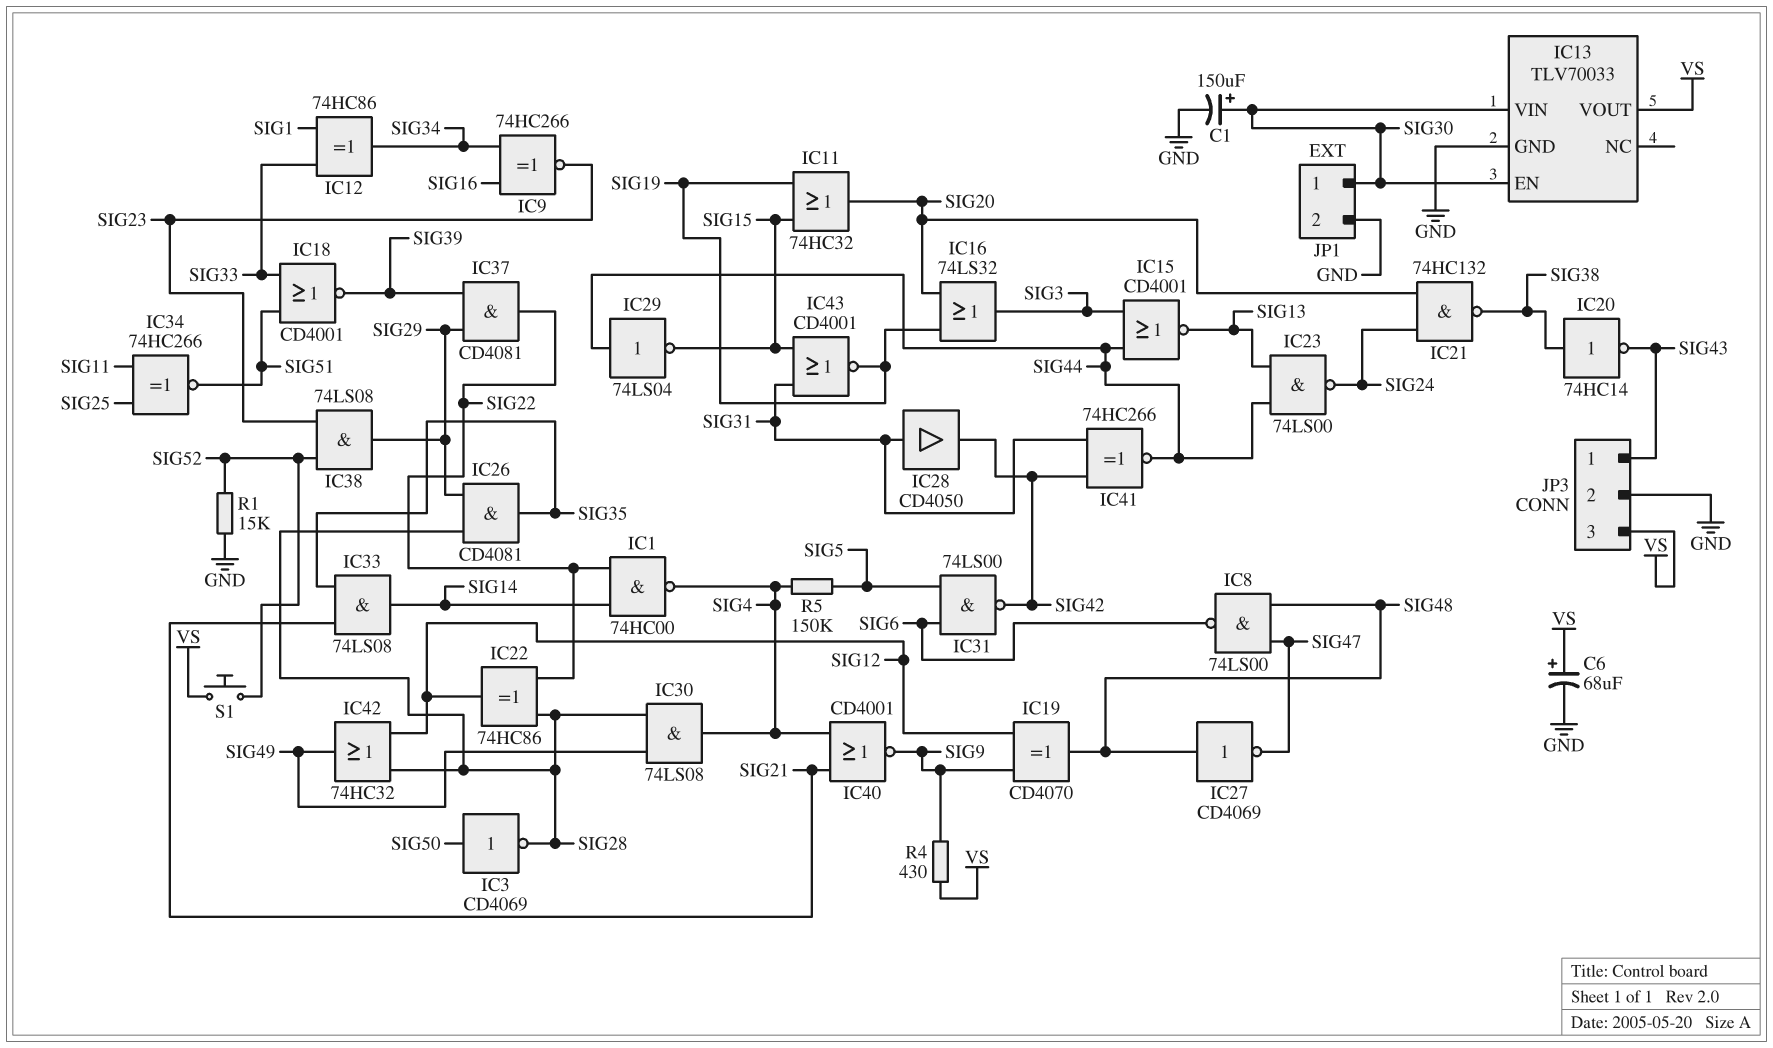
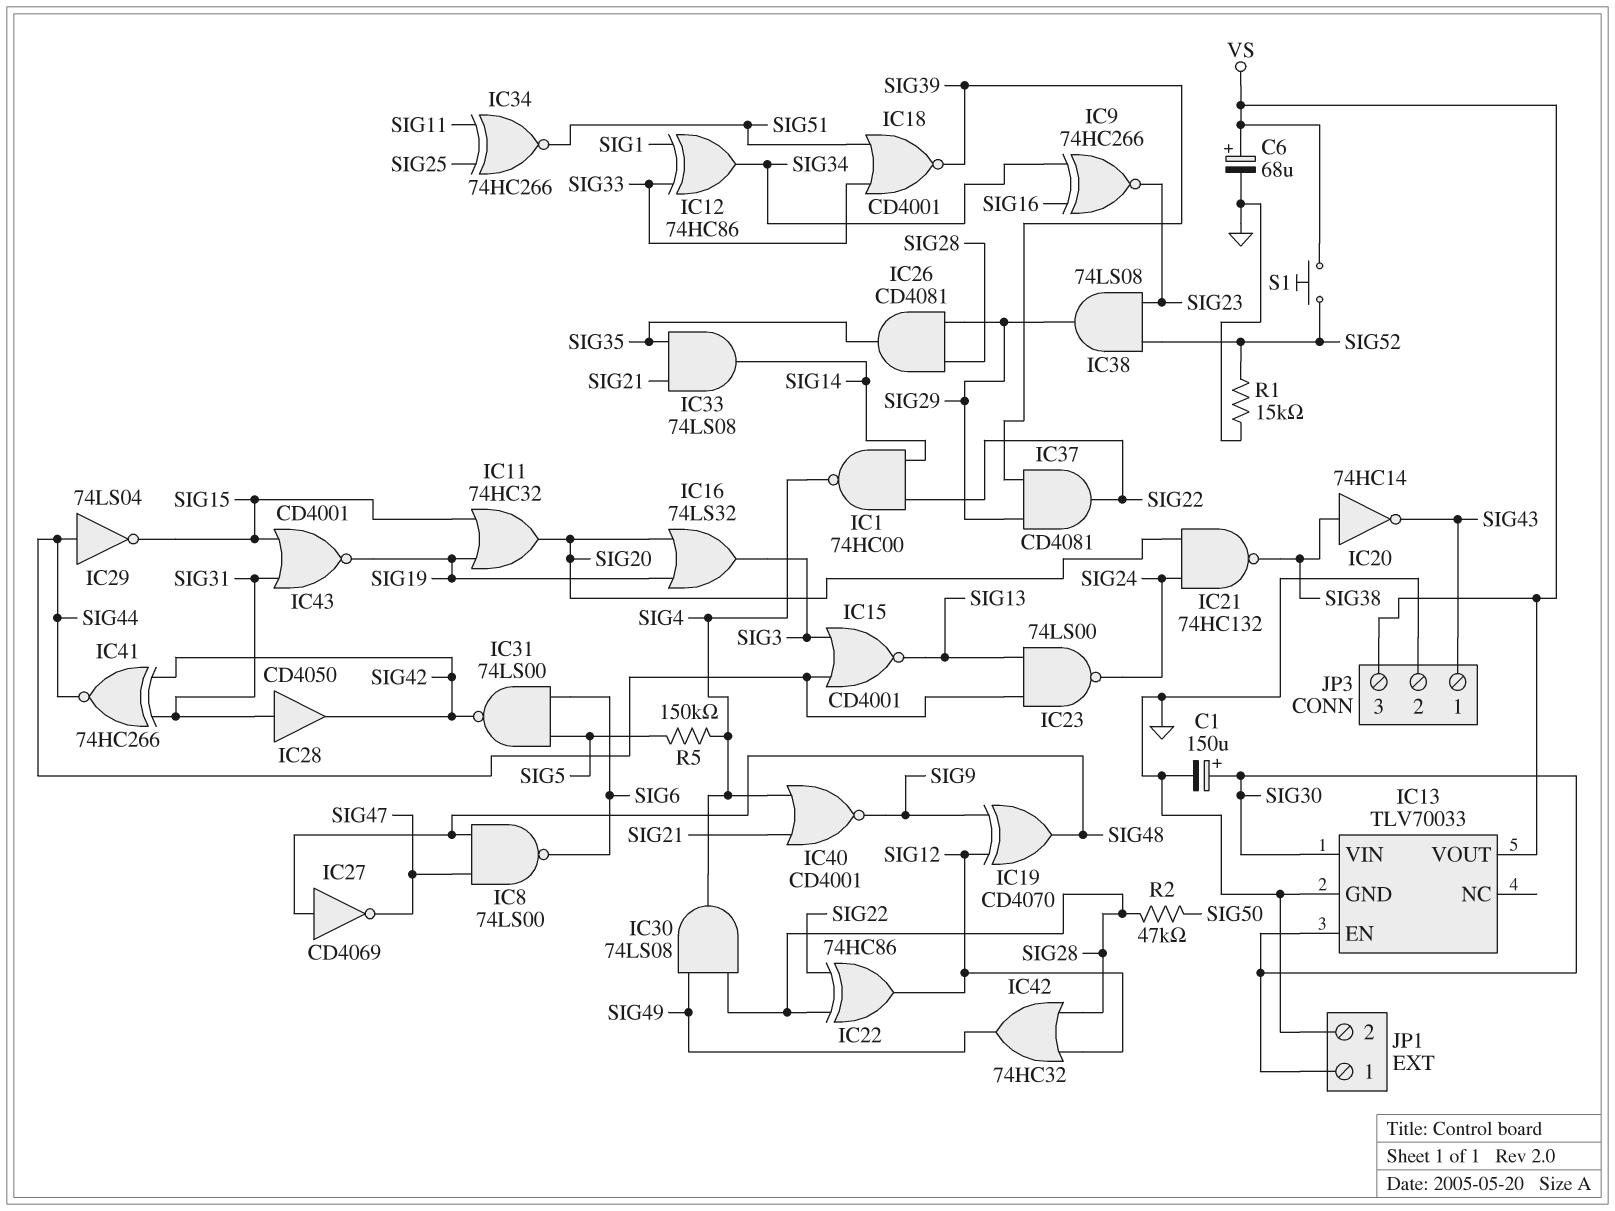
IC3: NOT CD4069 (in SIG50, out SIG28) -> none
R2: none -> 47k (SIG28, SIG50)
R4: 430 (SIG9, VS) -> none

